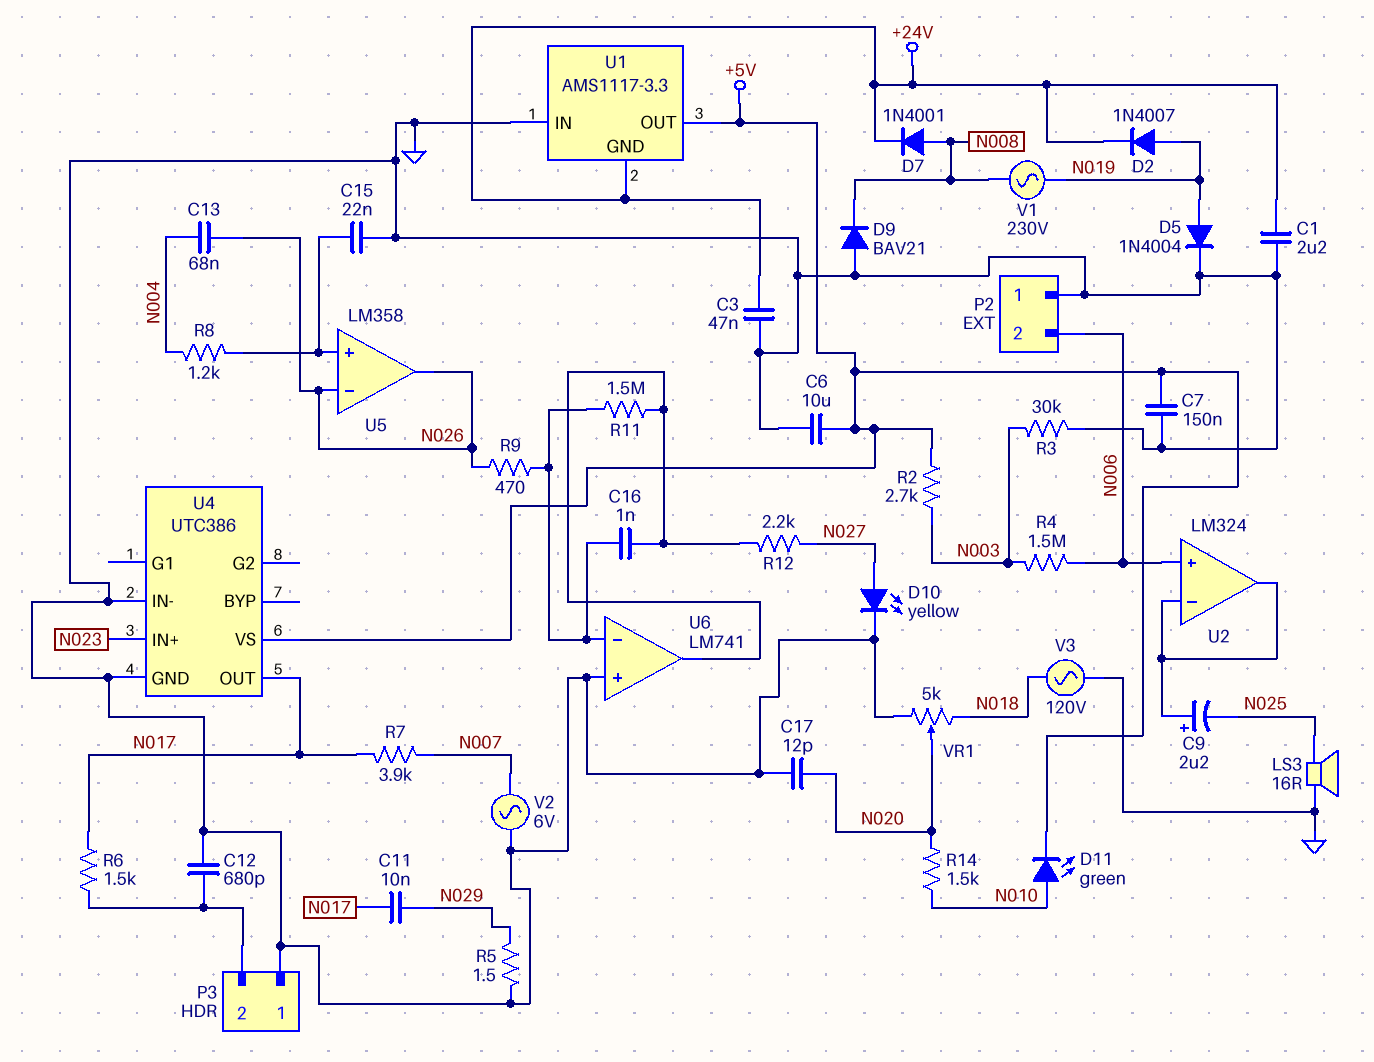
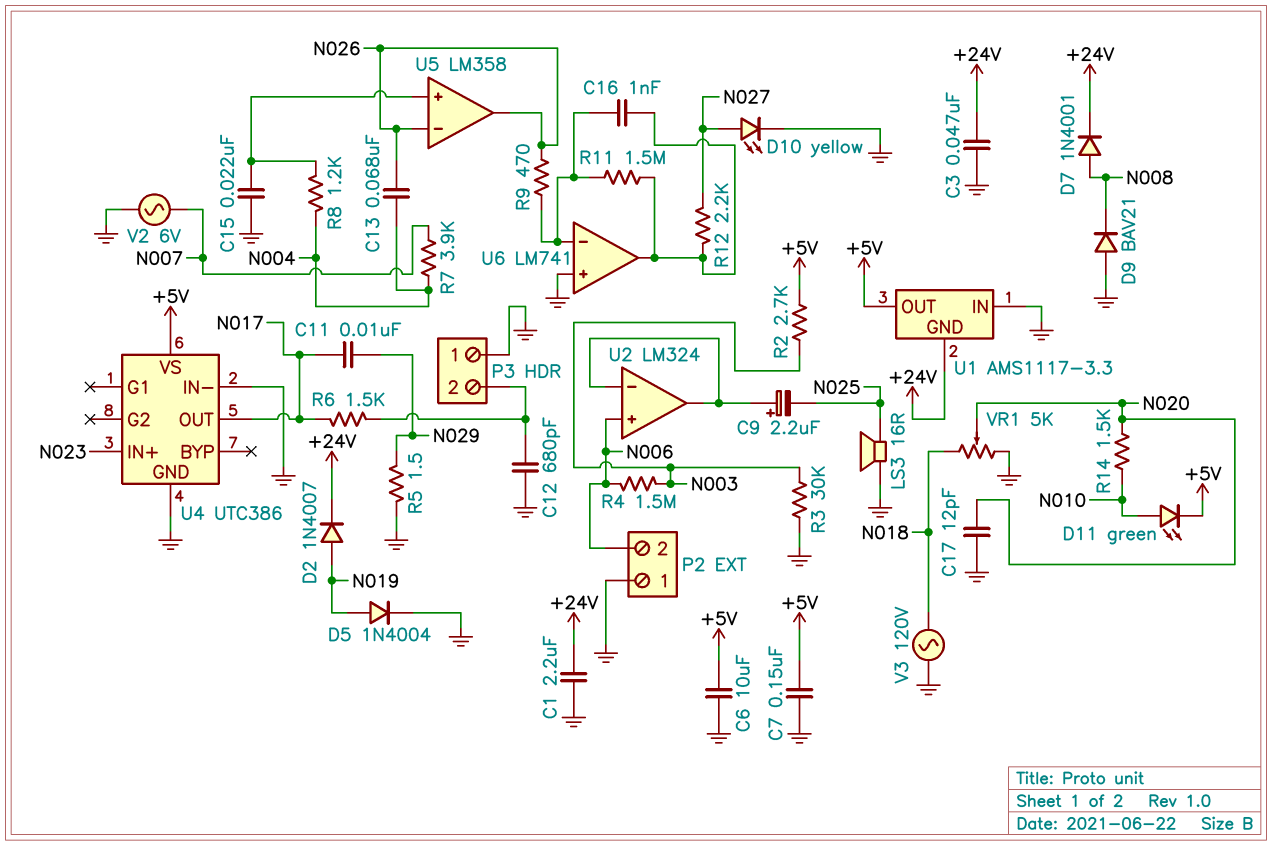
R7: 3.9k (N007, N017) -> 3.9k (N004, N007)
V1: AC 230V (N008, N019) -> none

